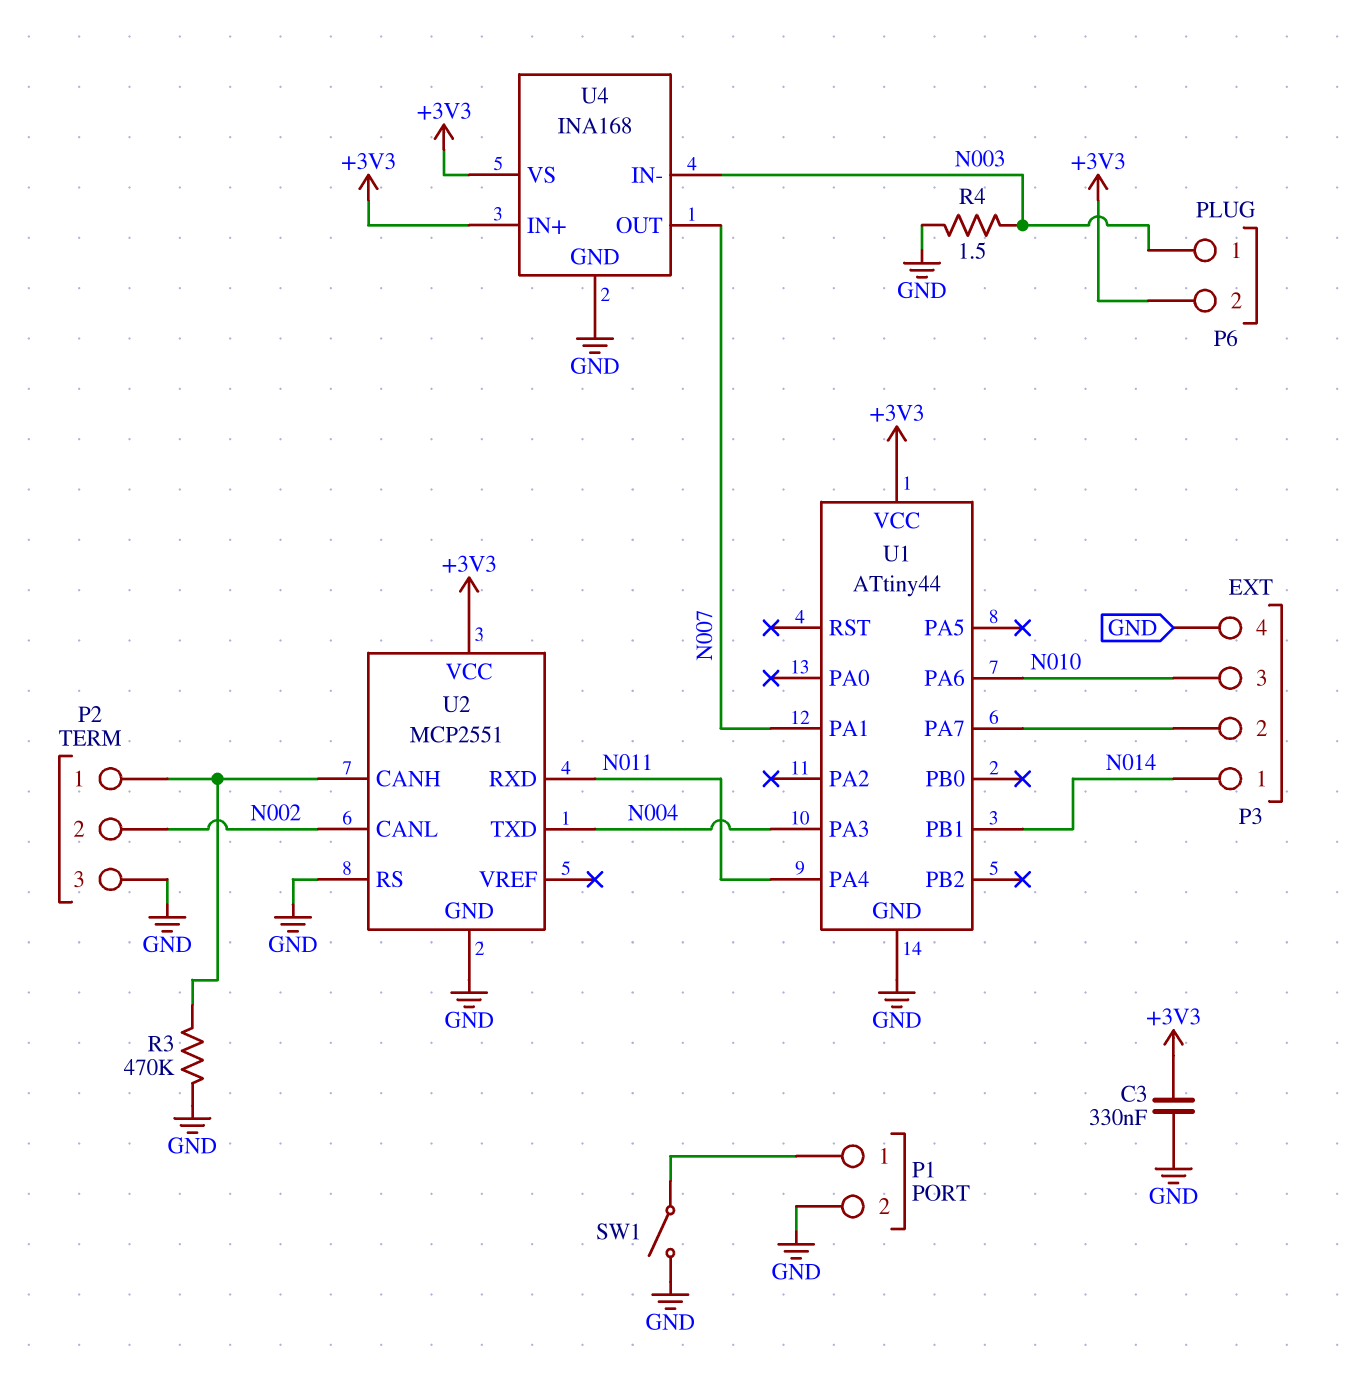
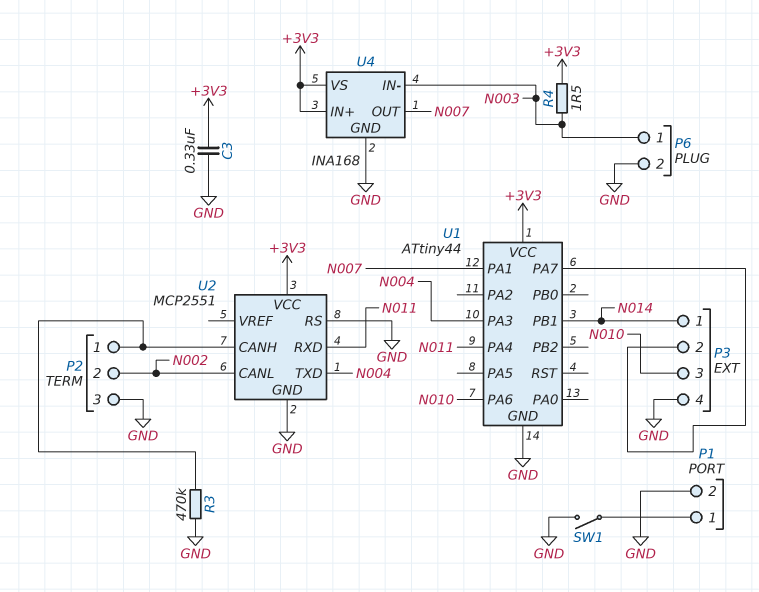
P6 pin 2: +3V3 -> GND
R4: 1.5 (GND, N003) -> 1.5 (+3V3, N003)

